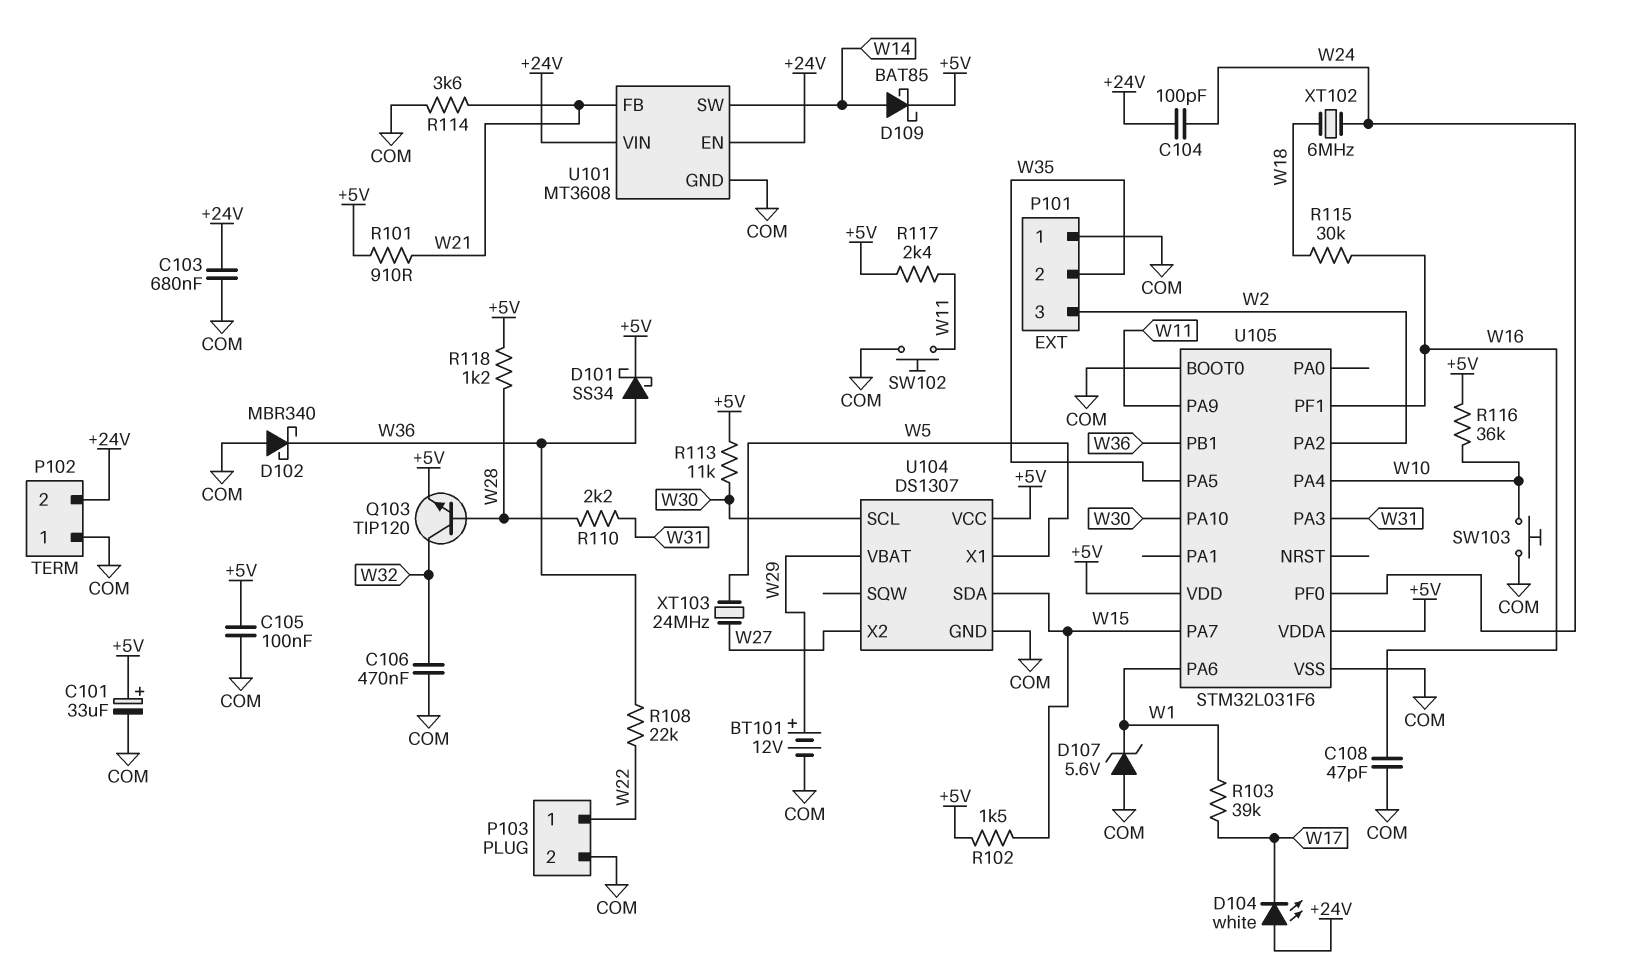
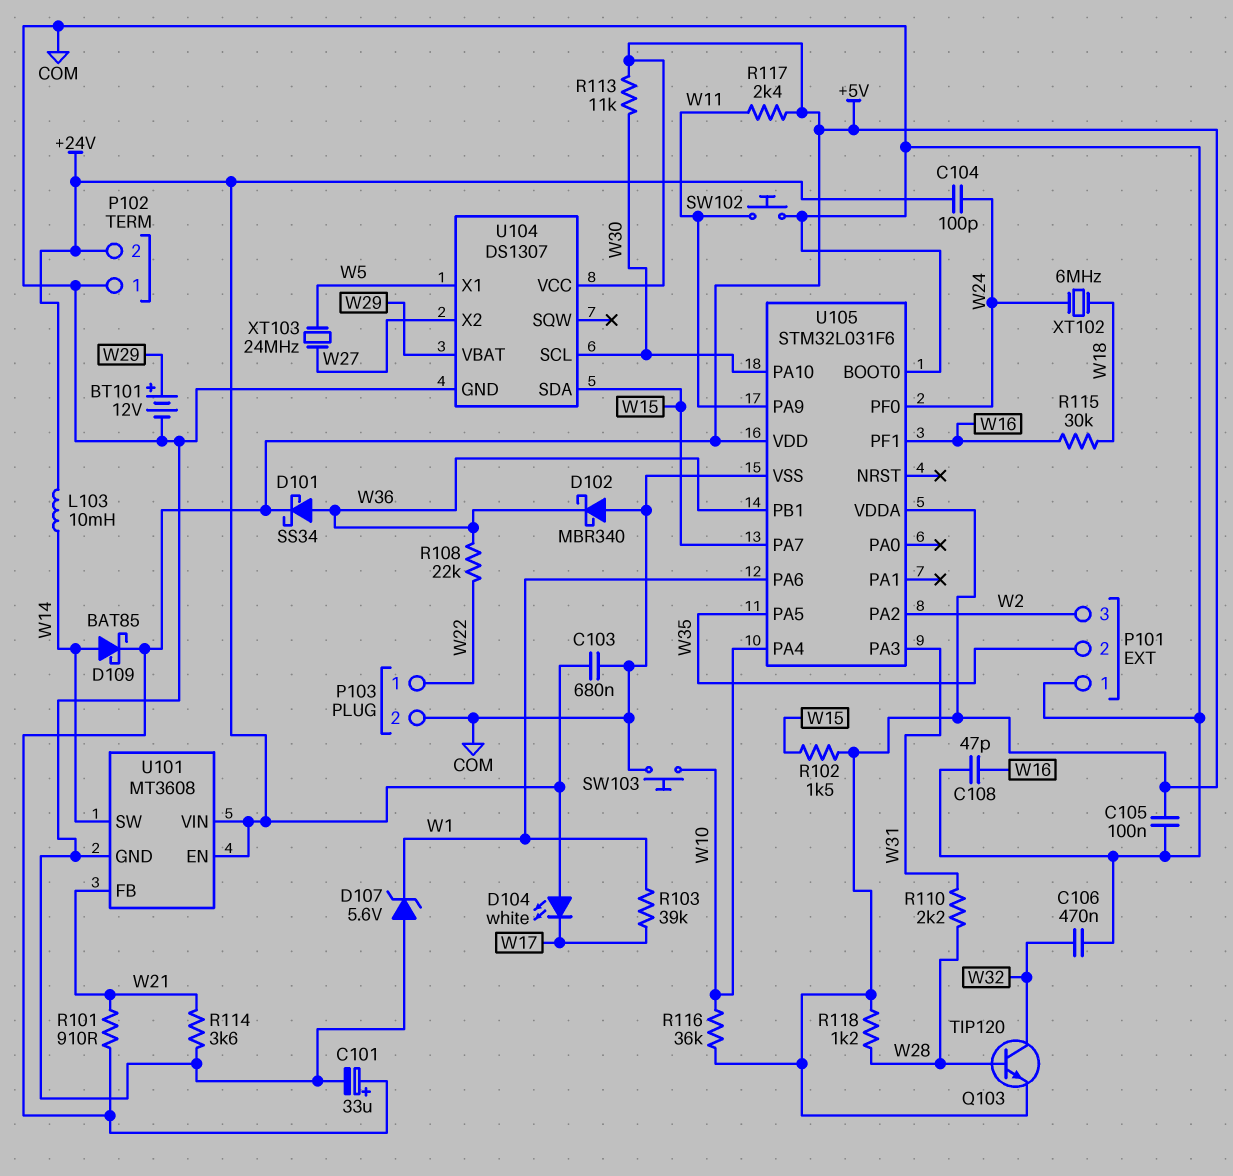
L103: none -> 10mH (+24V, W14)

